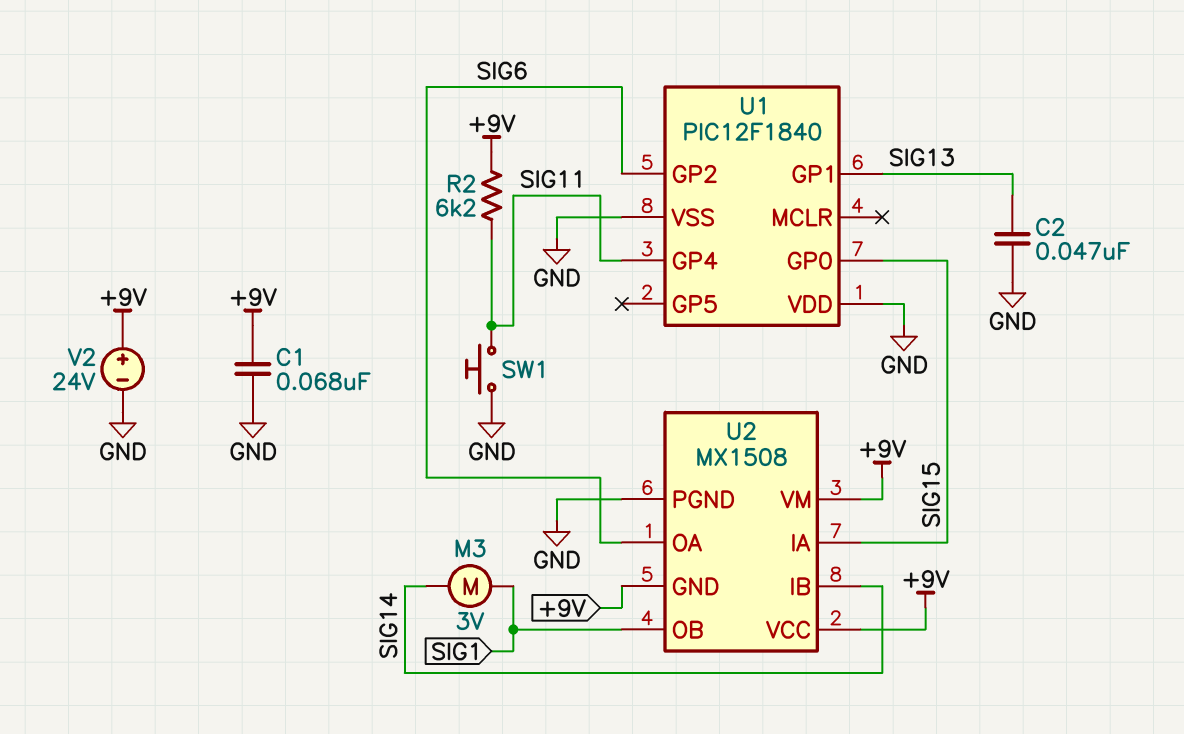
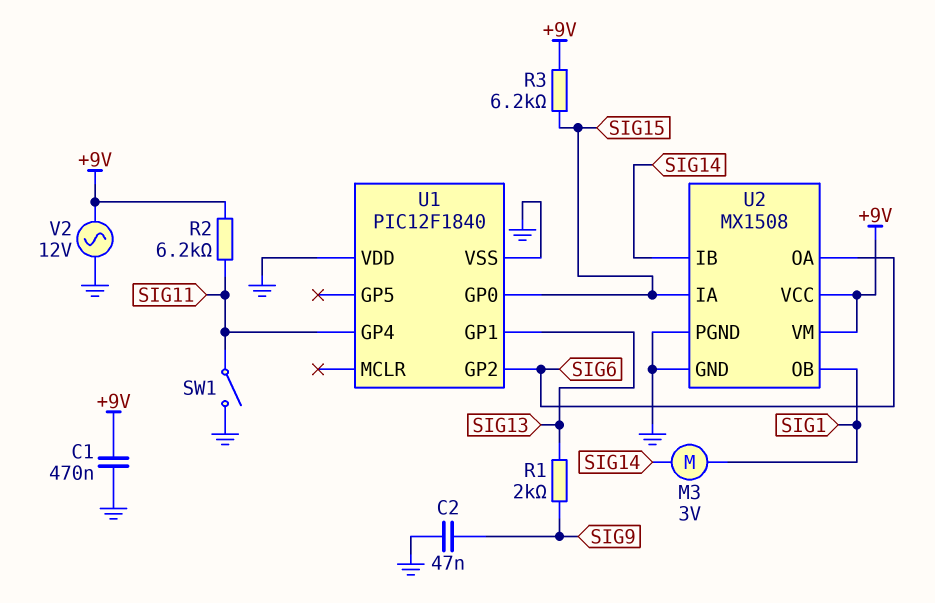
C1: 68nF (+9V, GND) -> 470nF (+9V, GND)
C2: 47nF (GND, SIG13) -> 47nF (GND, SIG9)
R1: none -> 2k (SIG9, SIG13)
R3: none -> 6.2k (+9V, SIG15)
SW1: button (GND, SIG11) -> switch (GND, SIG11)
U2 pin GND: +9V -> GND
V2: 24V (plus +9V, minus GND) -> AC 12V (+9V, GND)

